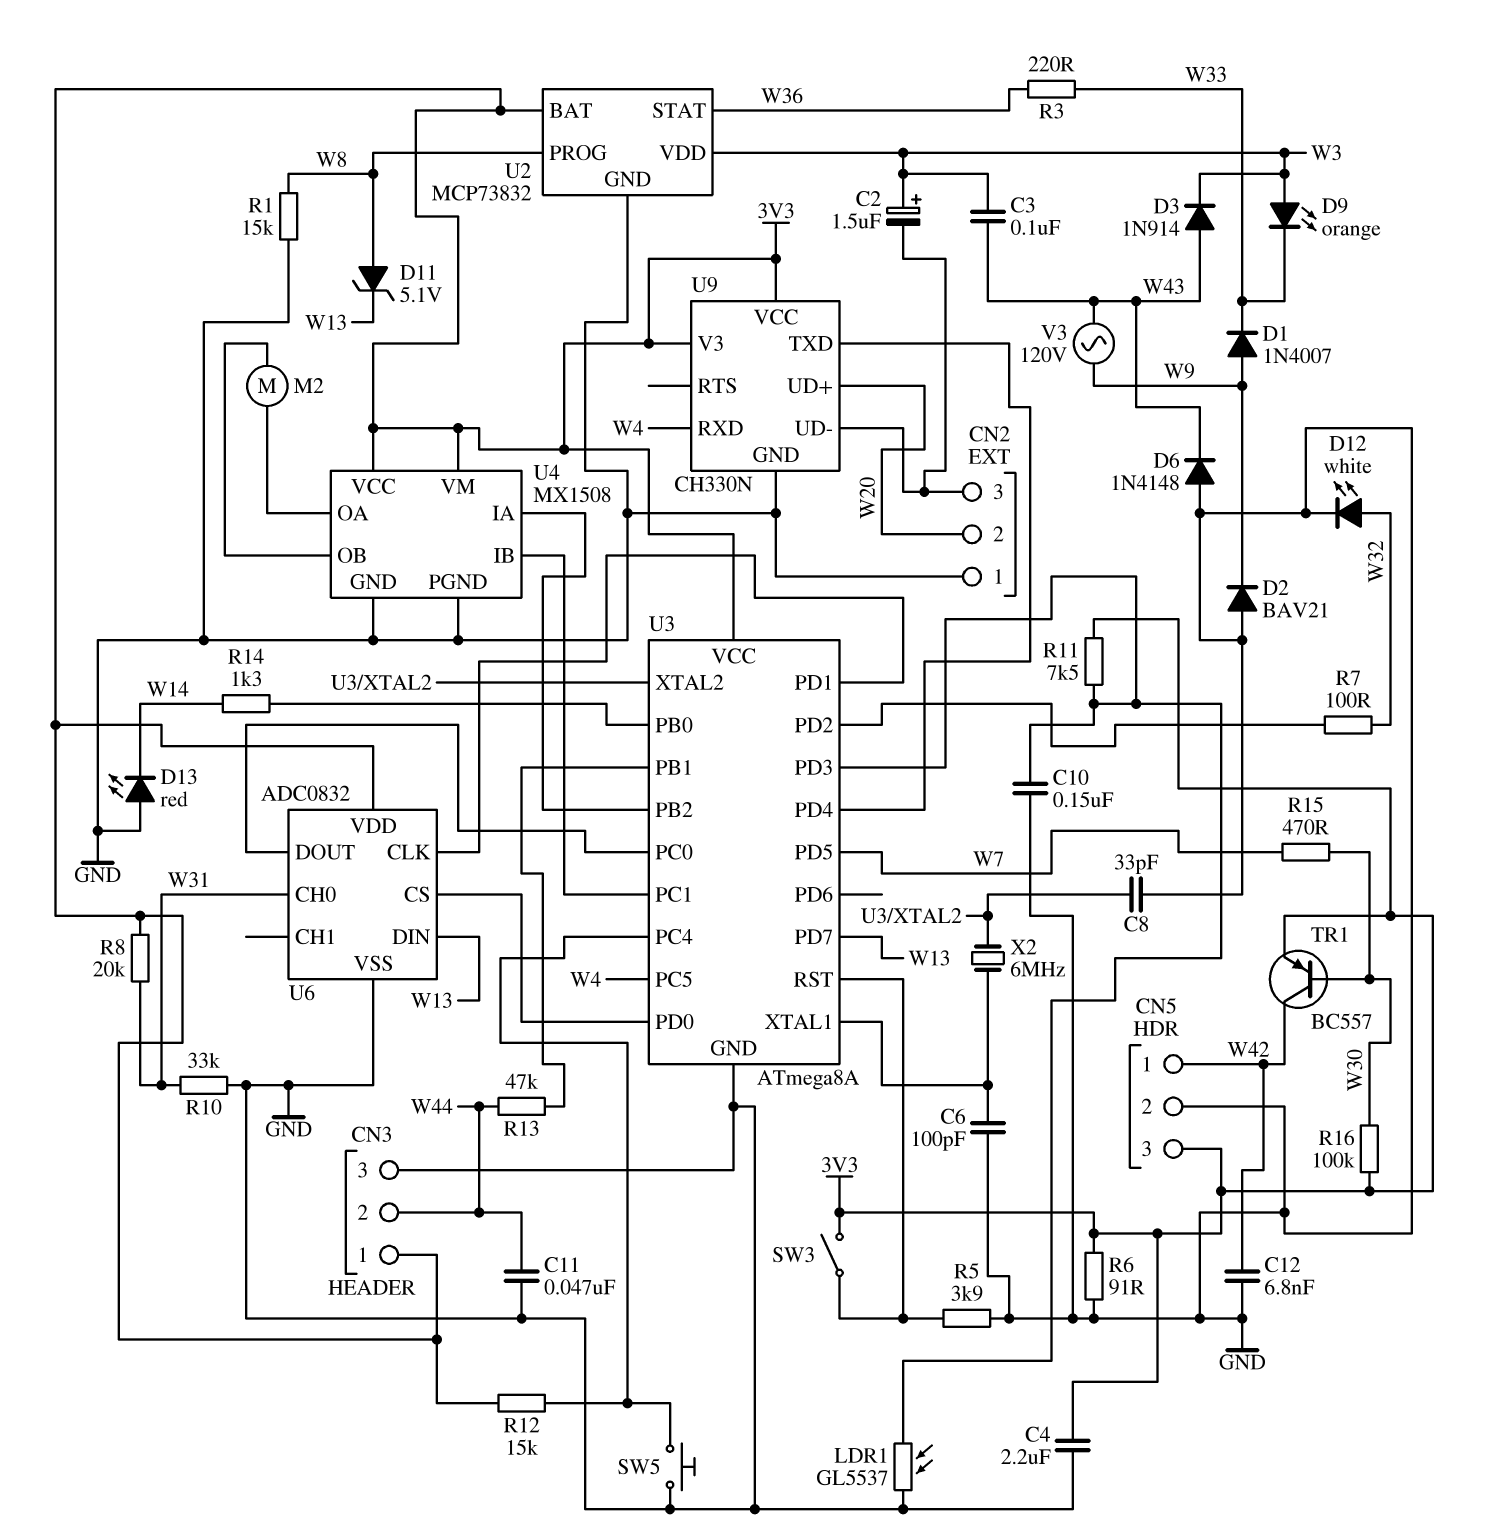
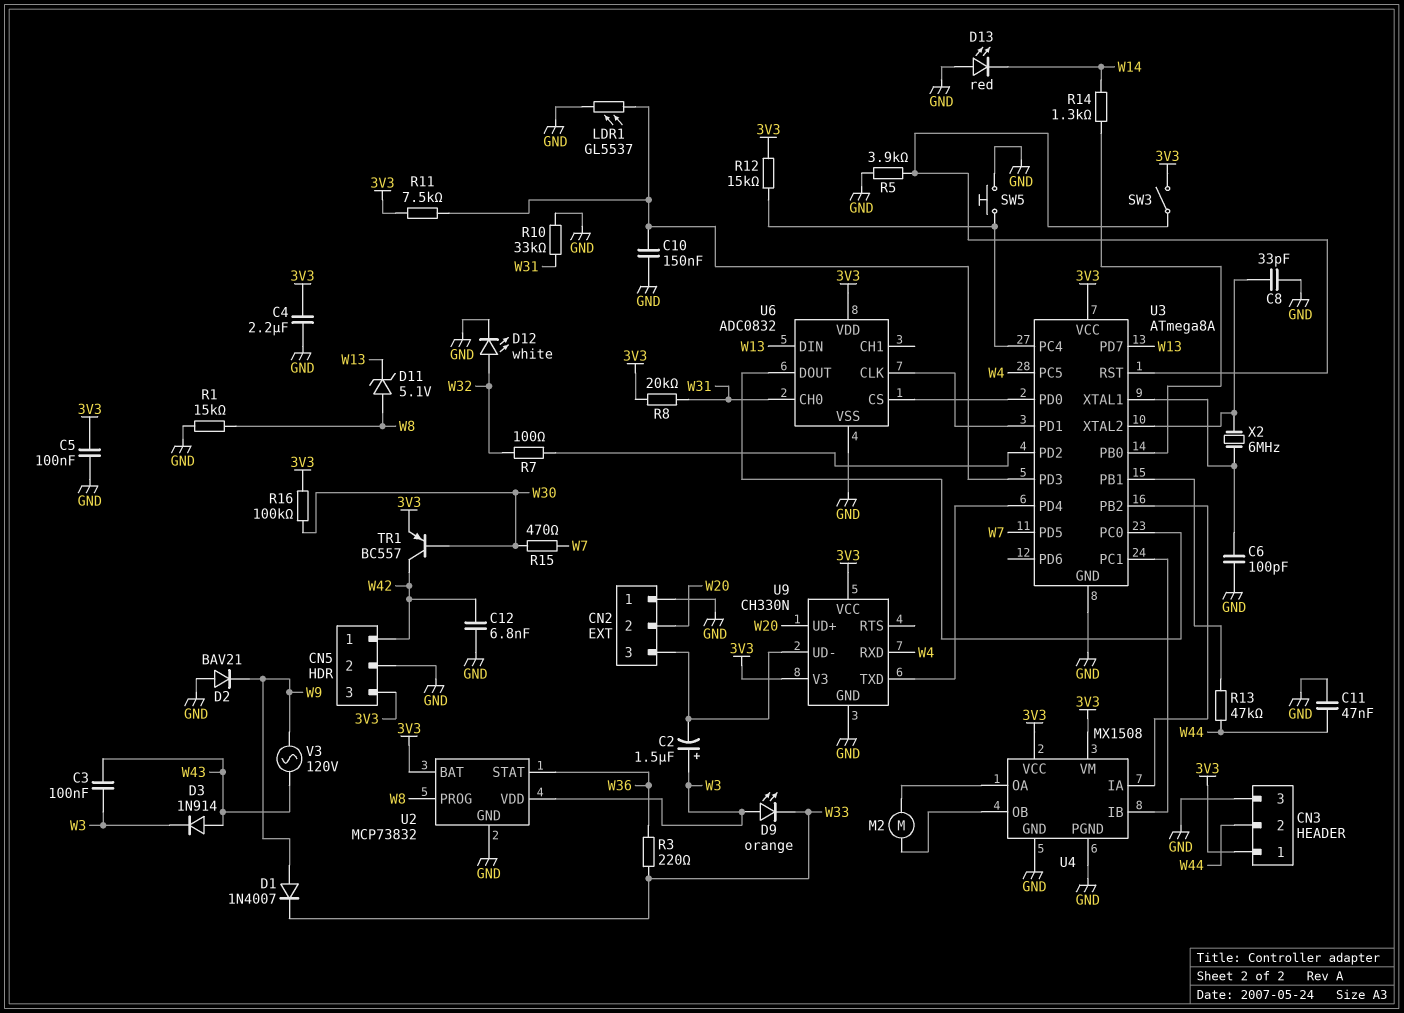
C5: none -> 100nF (3V3, GND)
D6: diode 1N4148 (A GND, K W43) -> none
R6: 91 (3V3, GND) -> none

